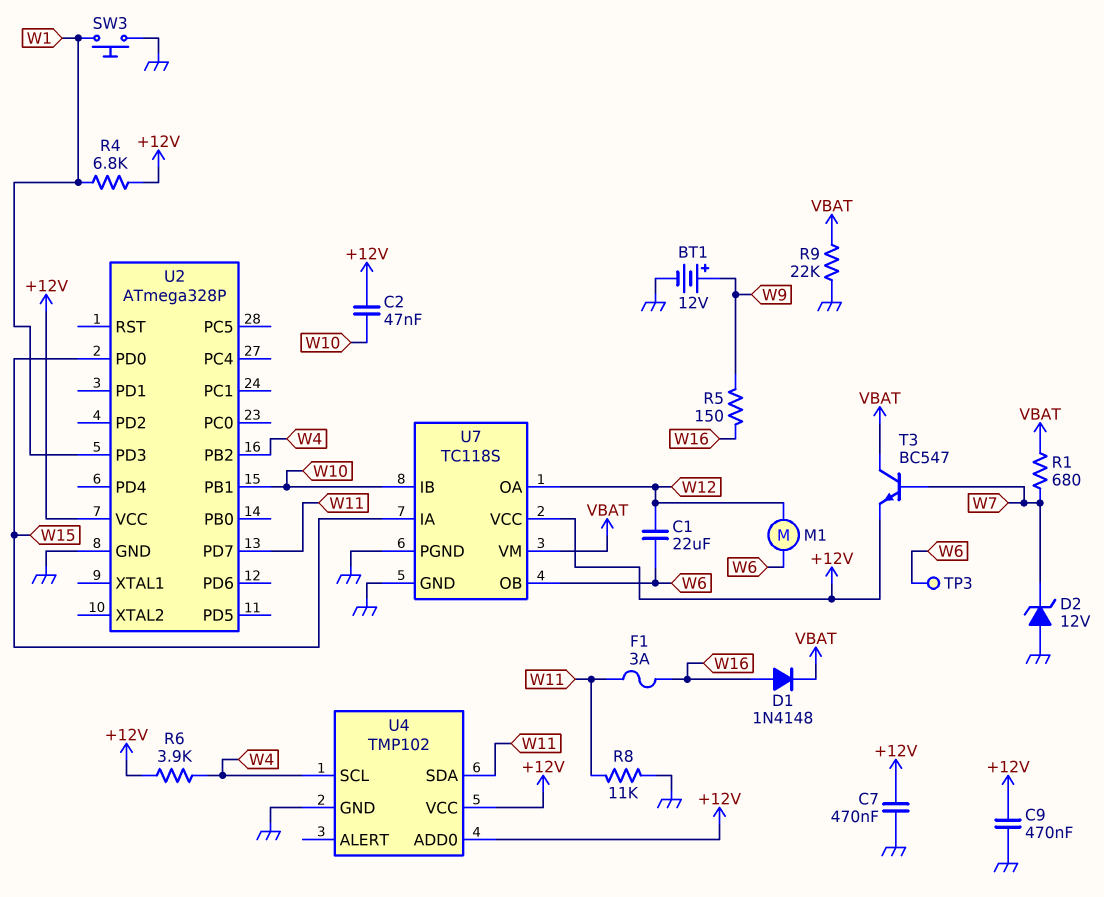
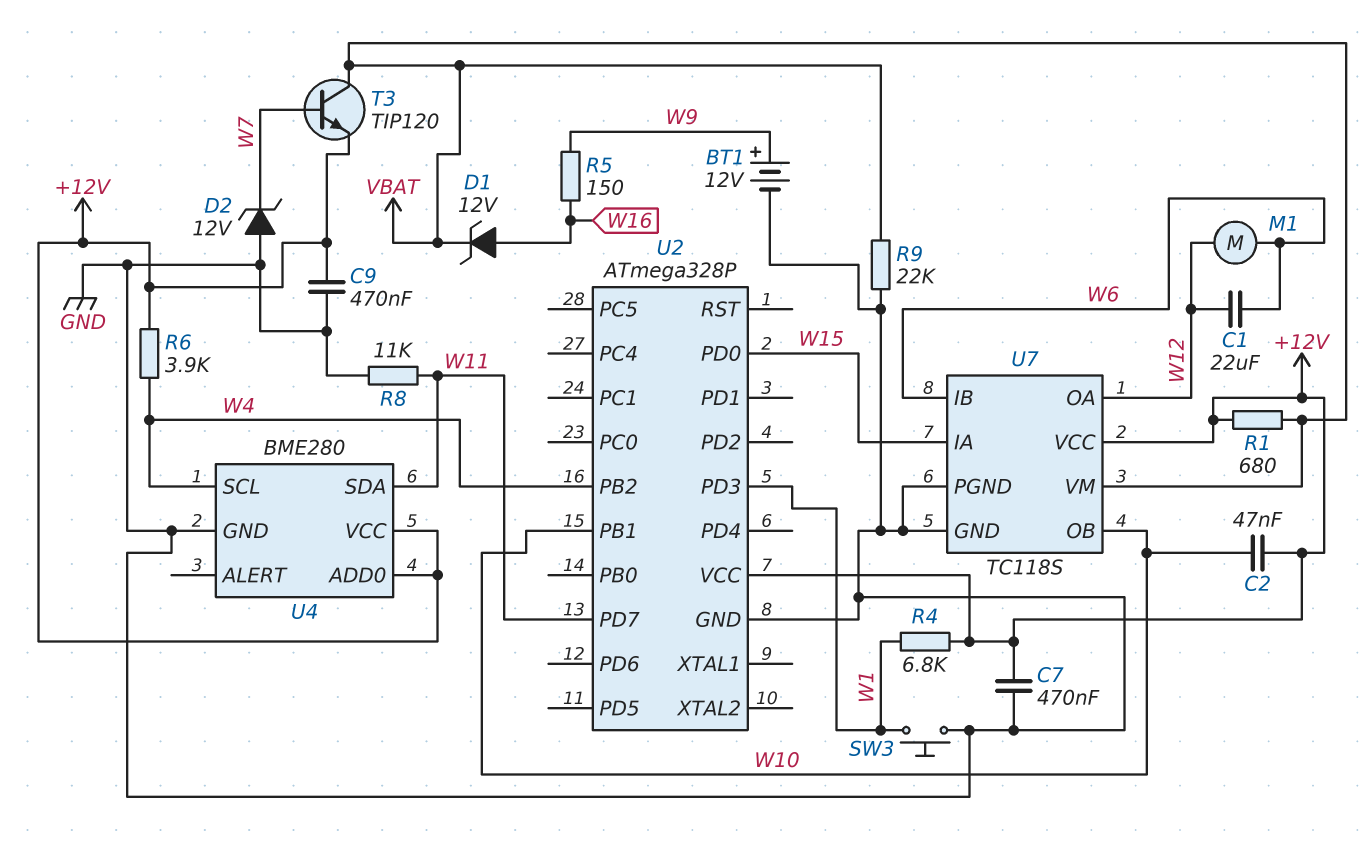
D1: diode 1N4148 (A W16, K VBAT) -> zener 12V (A W16, K VBAT)
F1: 3A (W11, W16) -> none
R1: 680 (VBAT, W7) -> 680 (+12V, VBAT)
T3: NPN BC547 (B W7, C VBAT, E +12V) -> NPN TIP120 (B W7, C VBAT, E +12V)
TP3: test point (W6) -> none
U4: TMP102 -> BME280
U7 pin IB: W10 -> W6
U7 pin OB: W6 -> W10

